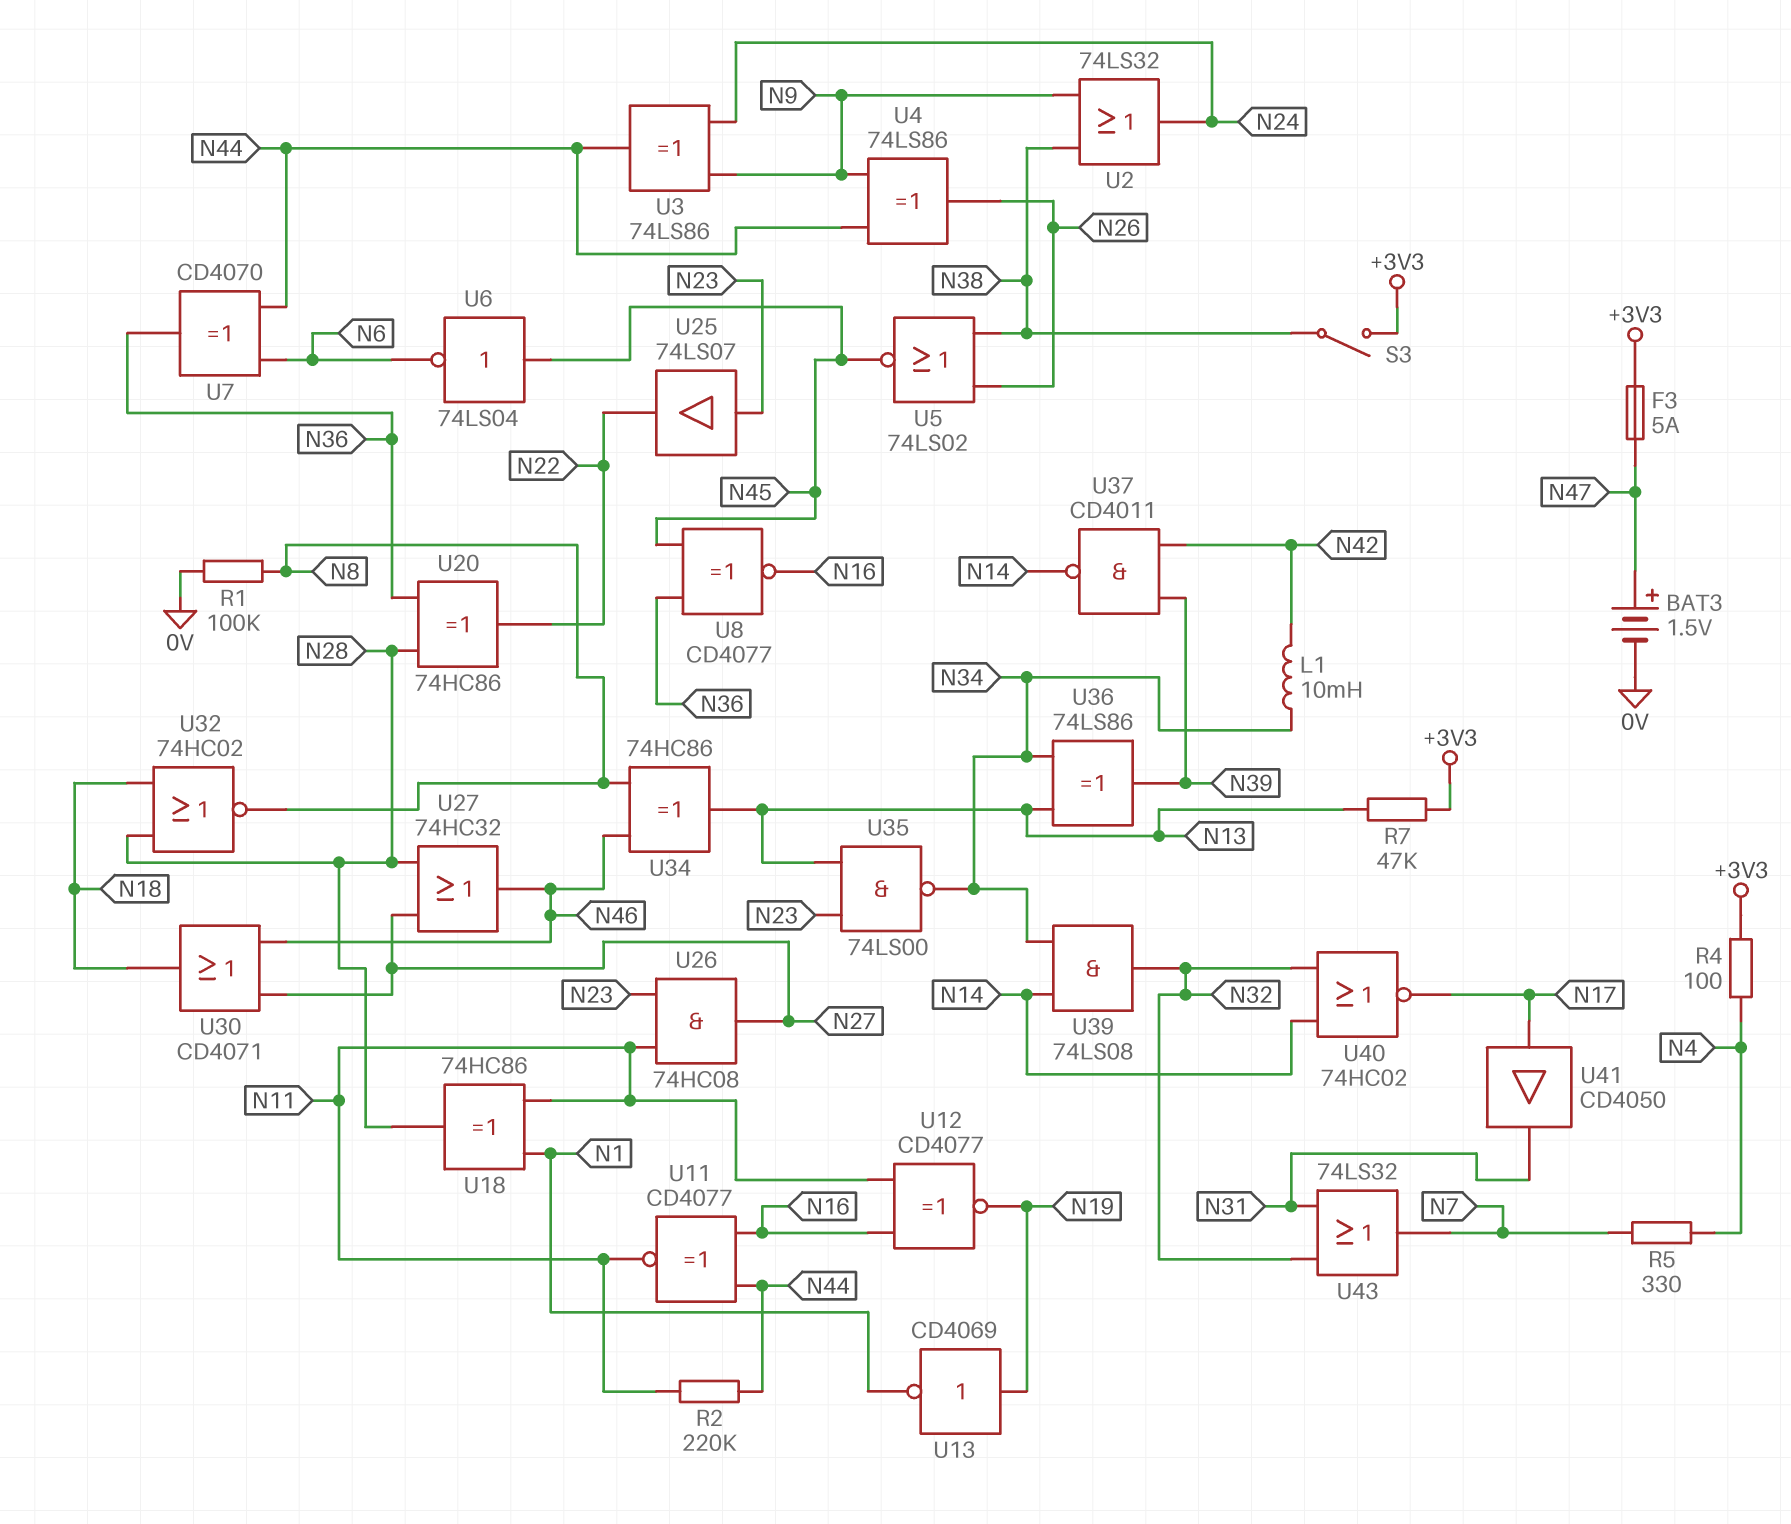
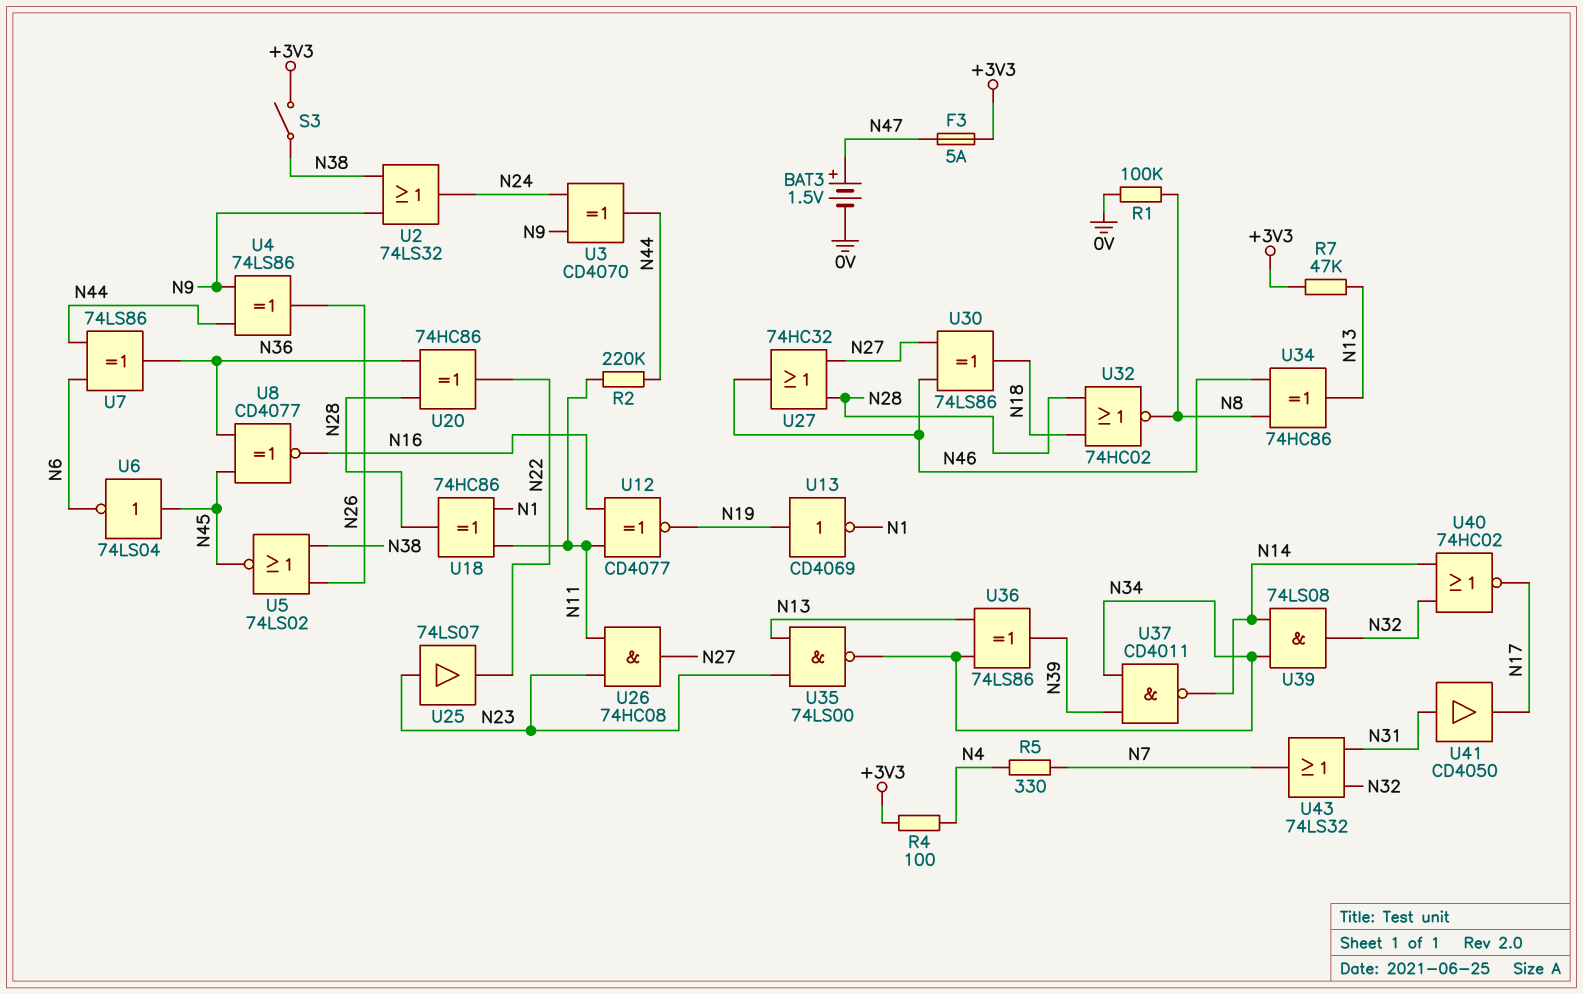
L1: 10mH (N34, N42) -> none
U3: XOR 74LS86 (in N9, in N24, out N44) -> XOR CD4070 (in N9, in N24, out N44)
U7: XOR CD4070 (in N6, in N44, out N36) -> XOR 74LS86 (in N6, in N44, out N36)
U11: XNOR CD4077 (in N16, in N44, out N11) -> none
U30: OR CD4071 (in N27, in N46, out N18) -> XOR 74LS86 (in N27, in N46, out N18)
U37: NAND CD4011 (in N39, in N42, out N14) -> NAND CD4011 (in N34, in N39, out N14)
U41: buffer CD4050 (in N17, out N31) -> buffer CD4050 (in N31, out N17)

